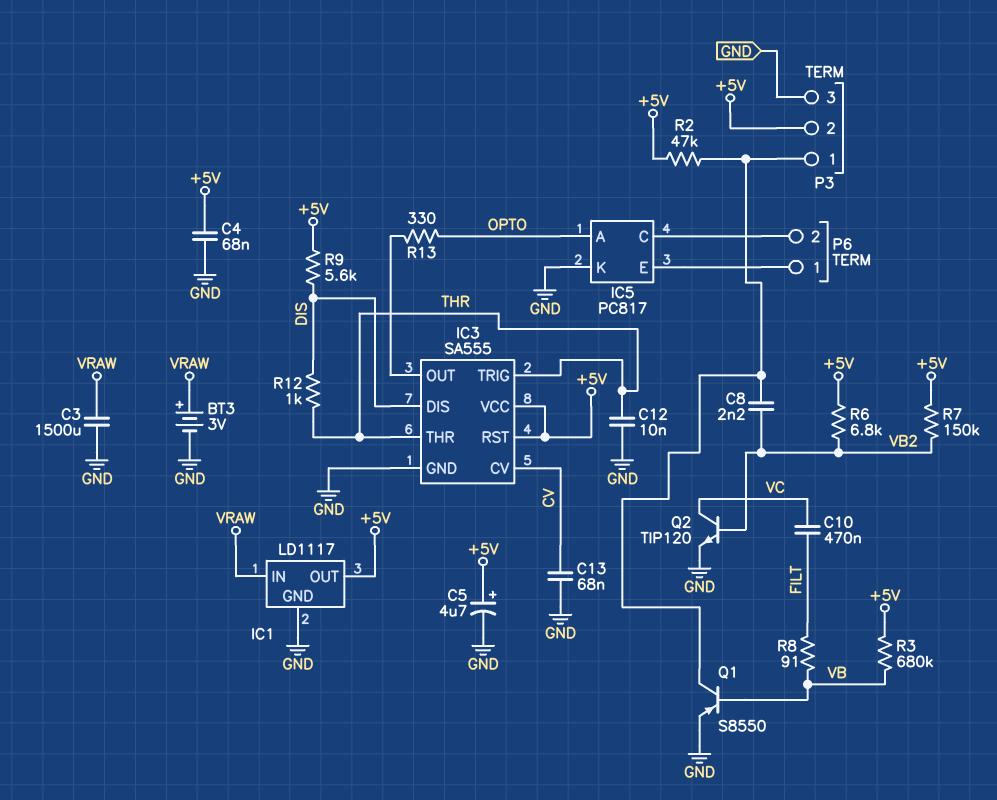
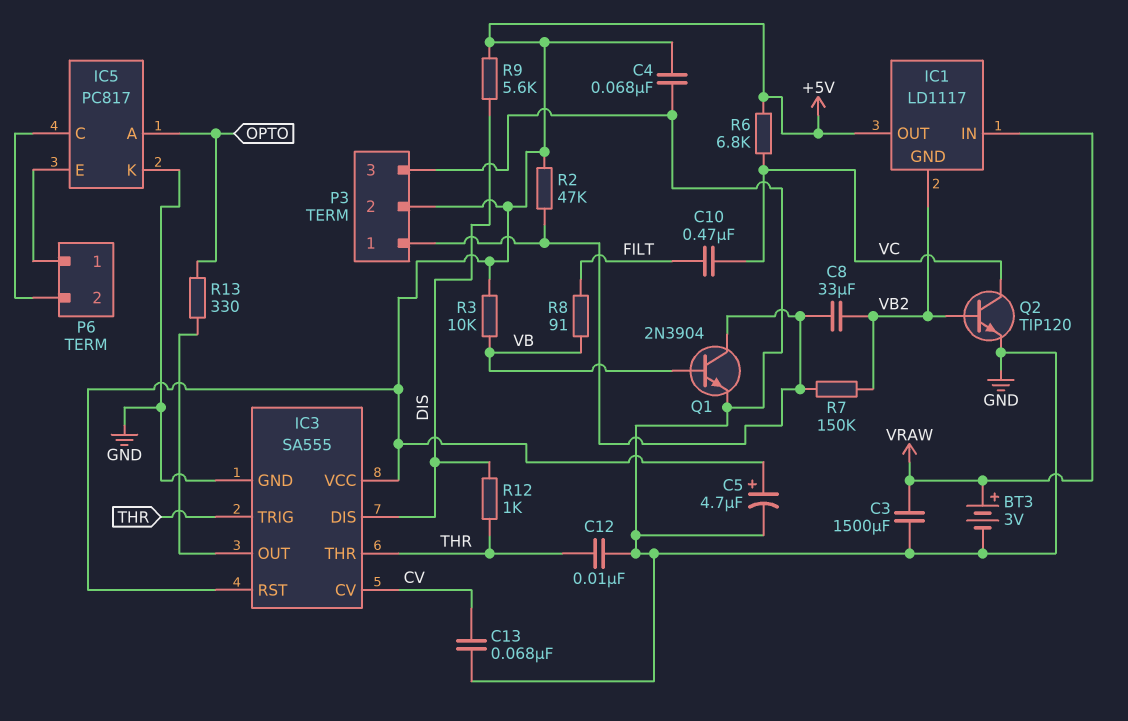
C8: 2.2nF (P3/1, VB2) -> 33uF (P3/1, VB2)
IC1 pin GND: GND -> VB2
Q1: PNP S8550 (B VB, C P3/1, E GND) -> NPN 2N3904 (B VB, C P3/1, E GND)
R3: 680k (+5V, VB) -> 10k (+5V, VB)
R6: 6.8k (+5V, VB2) -> 6.8k (+5V, VC)
R7: 150k (+5V, VB2) -> 150k (P3/1, VB2)

